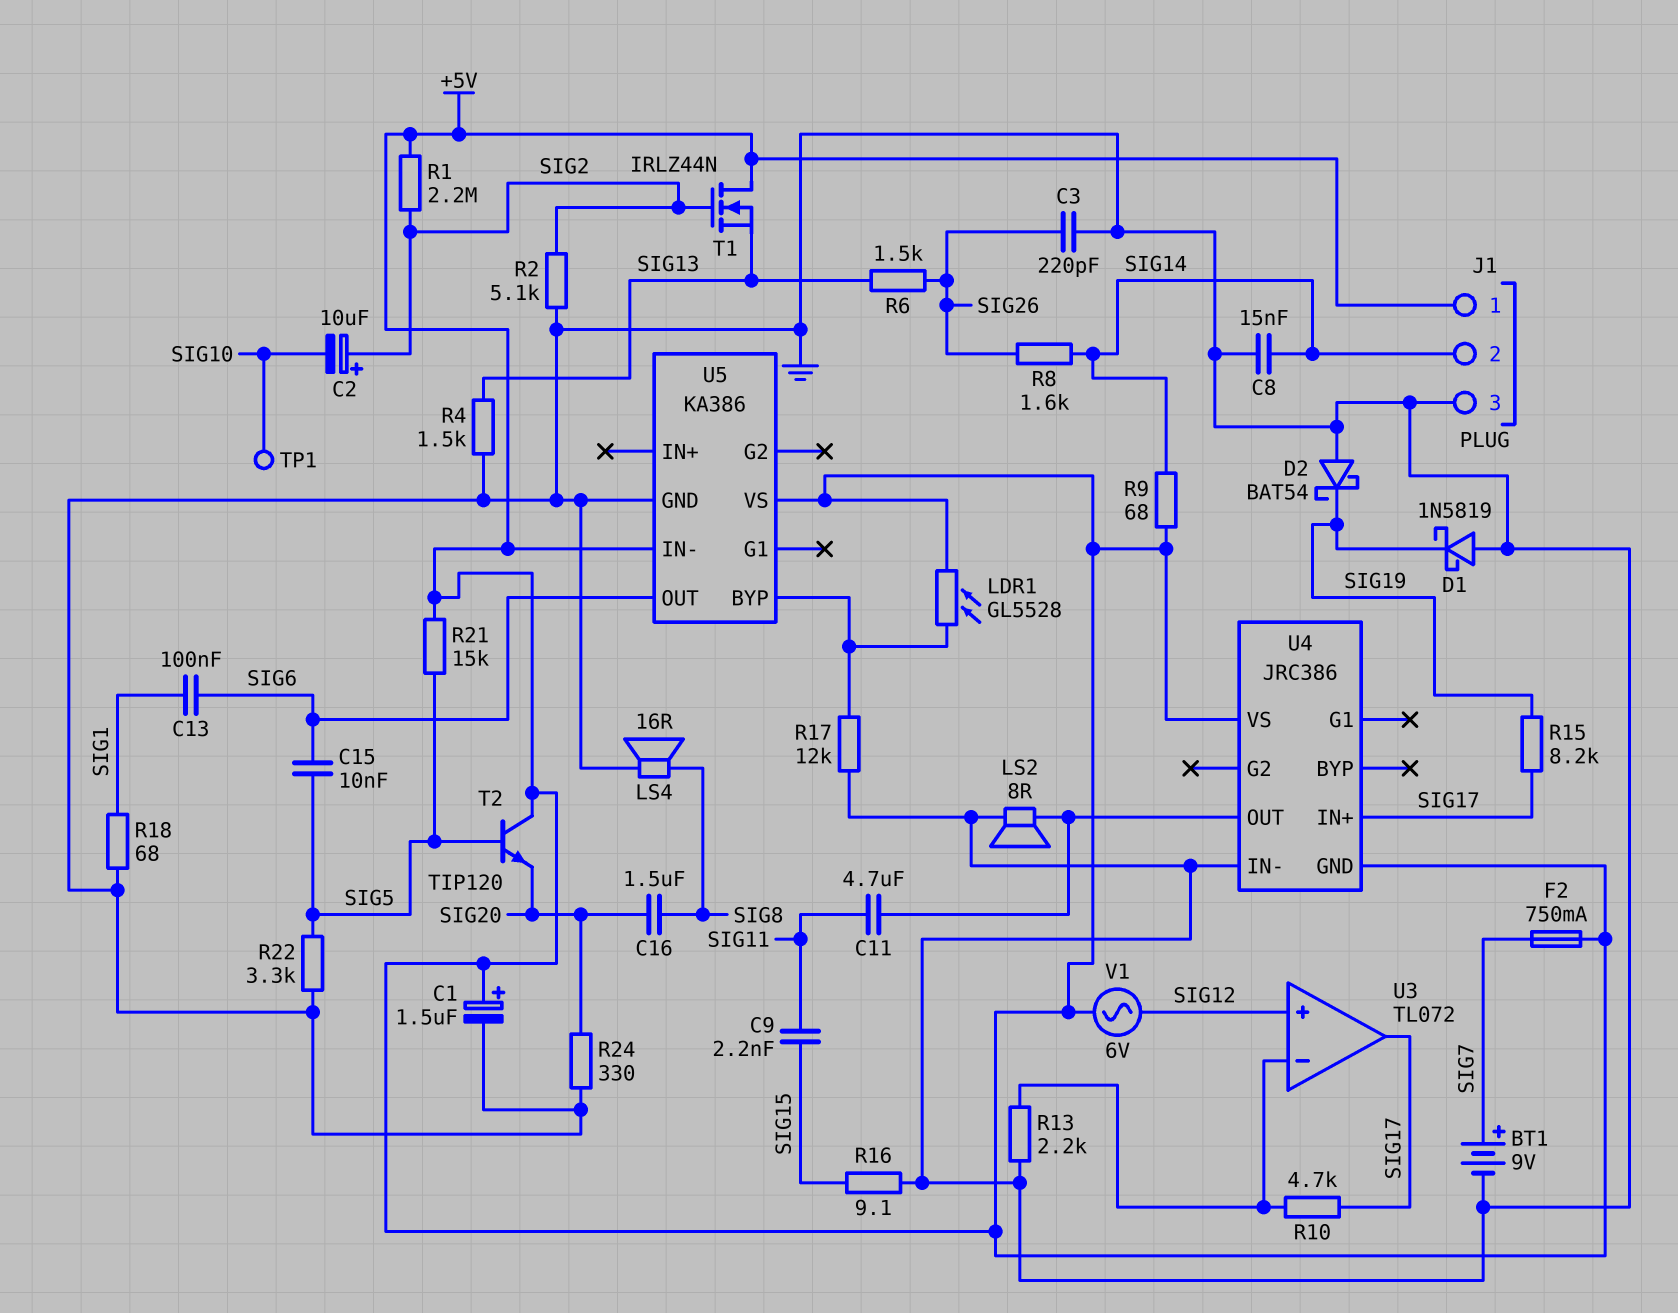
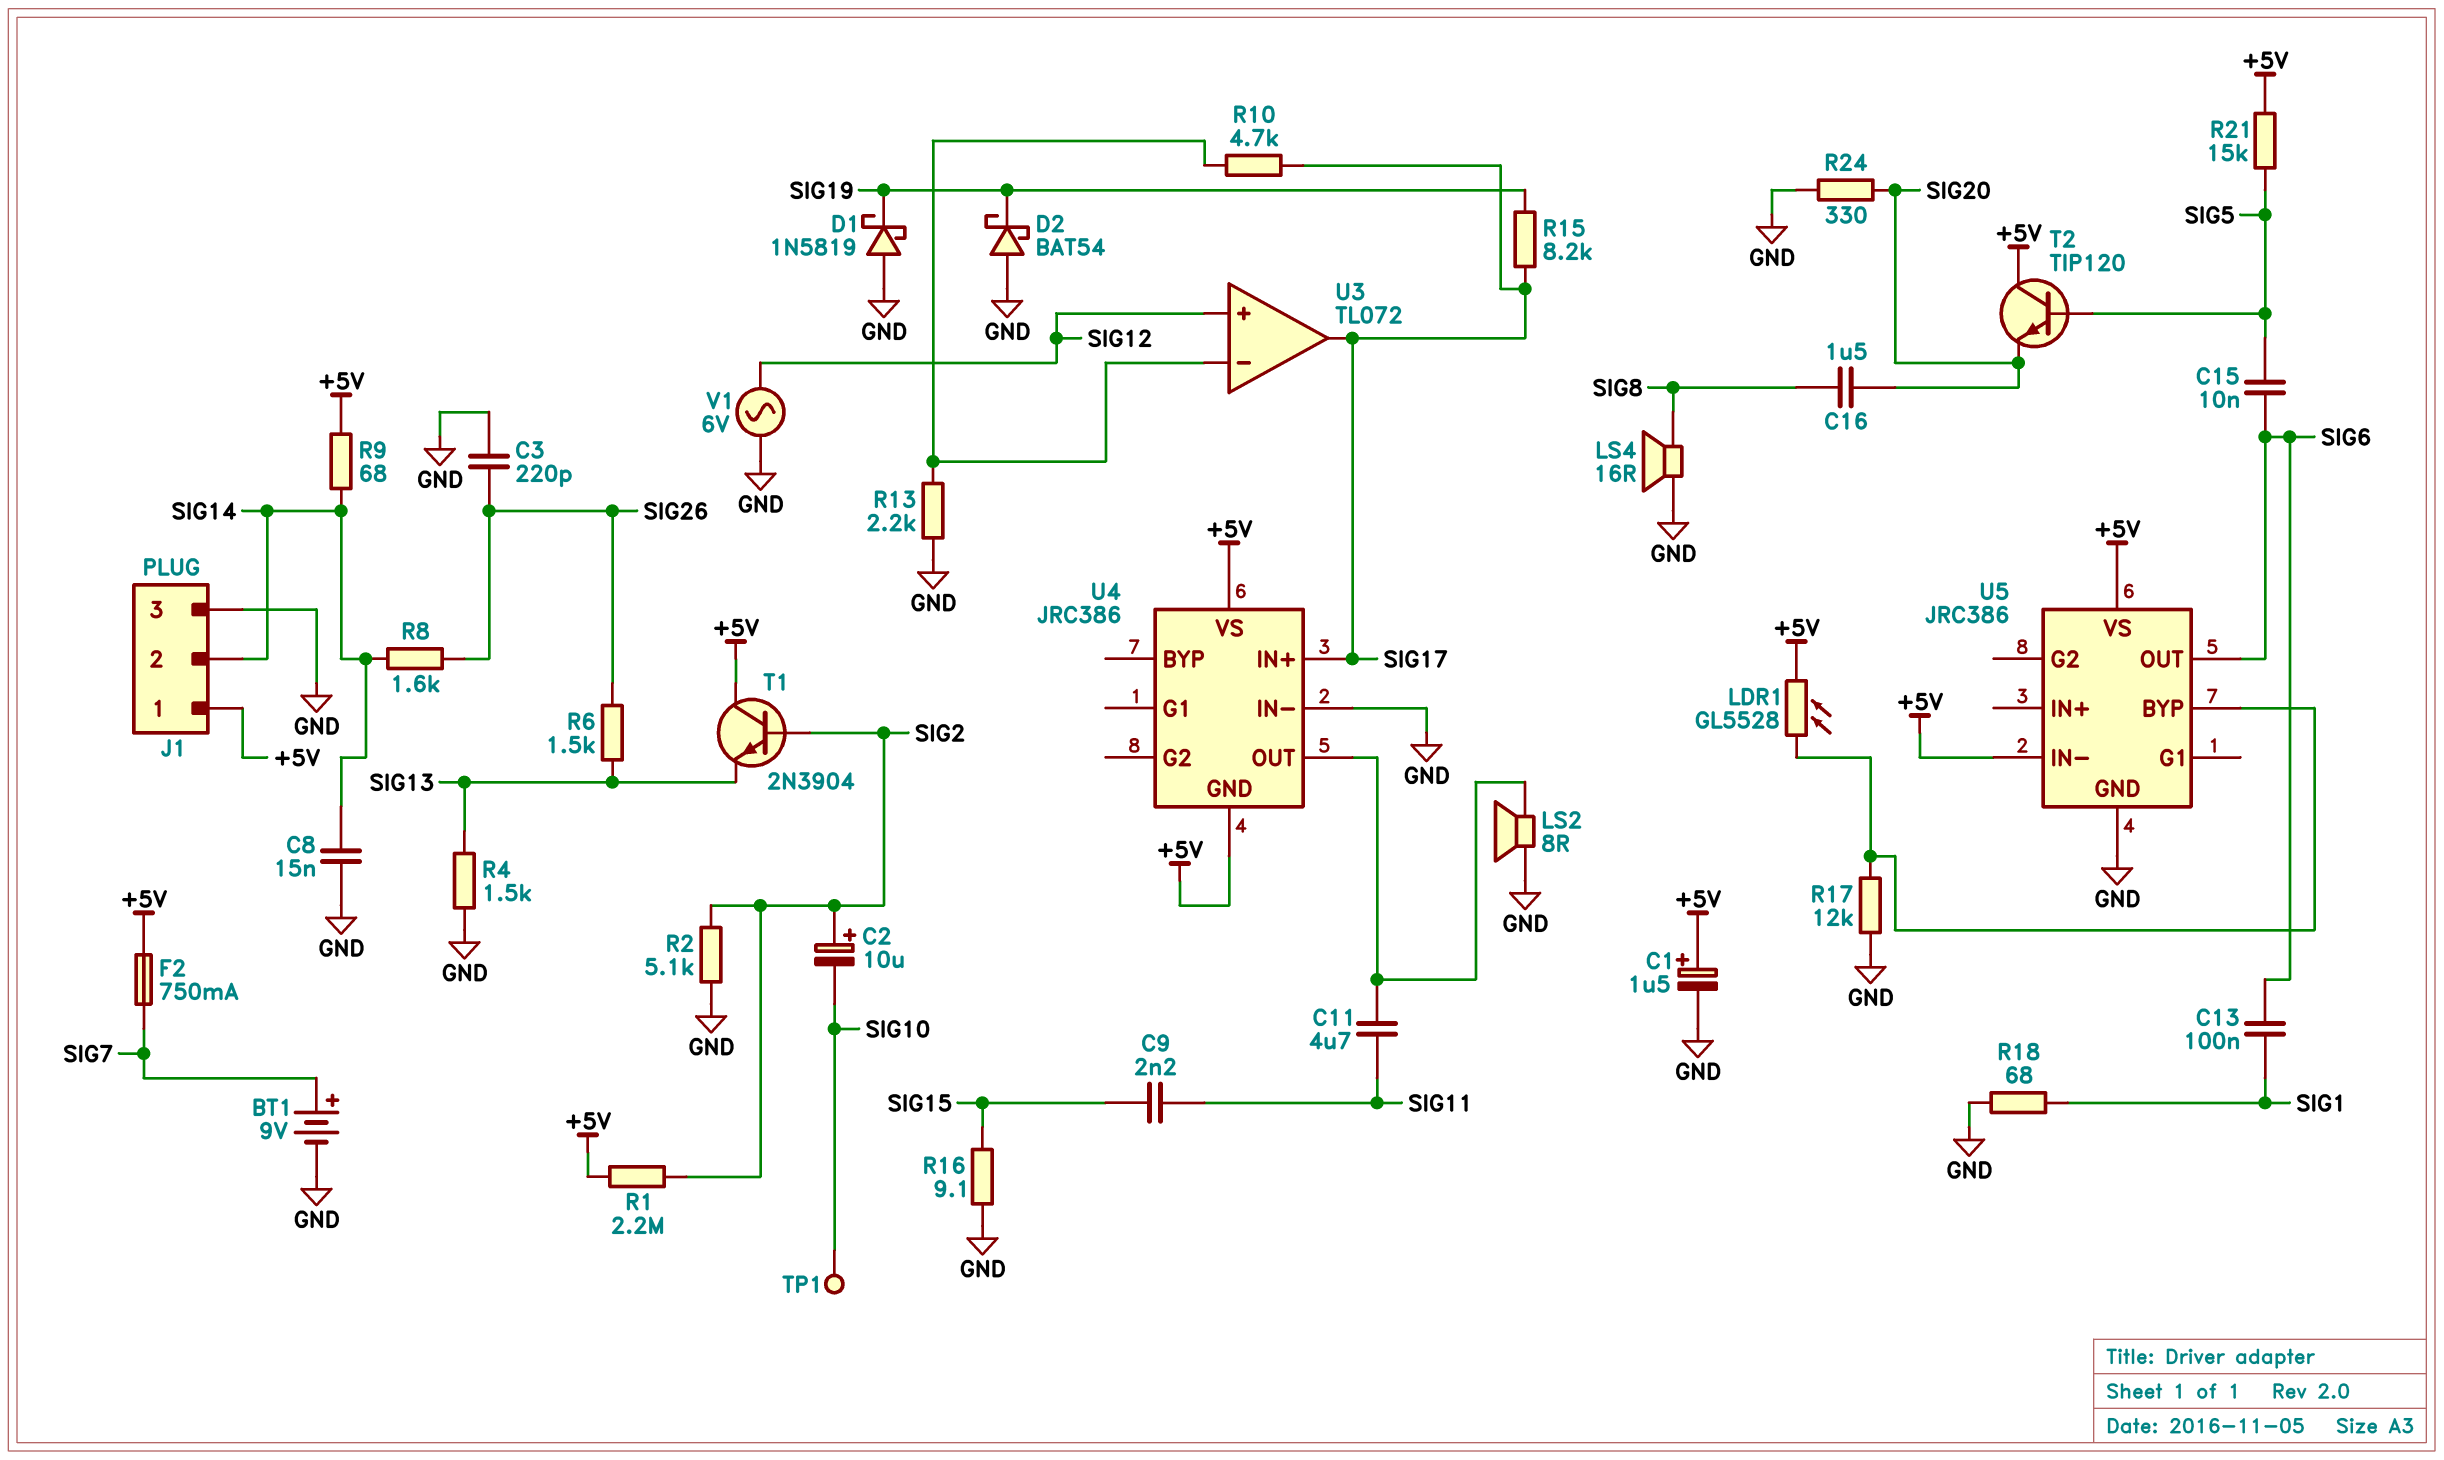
R22: 3.3k (GND, SIG5) -> none
T1: NMOS IRLZ44N (G SIG2, D +5V, S SIG13) -> NPN 2N3904 (B SIG2, C +5V, E SIG13)
U5: KA386 -> JRC386
V1: AC 6V (+5V, SIG12) -> AC 6V (GND, SIG12)

